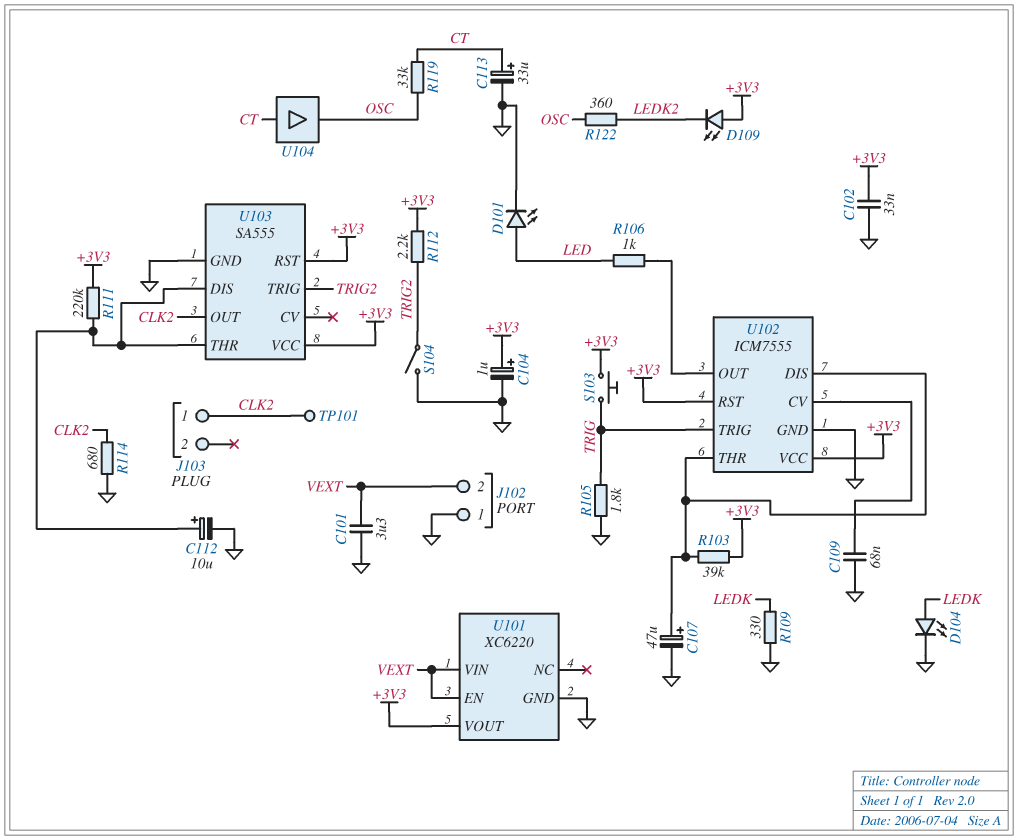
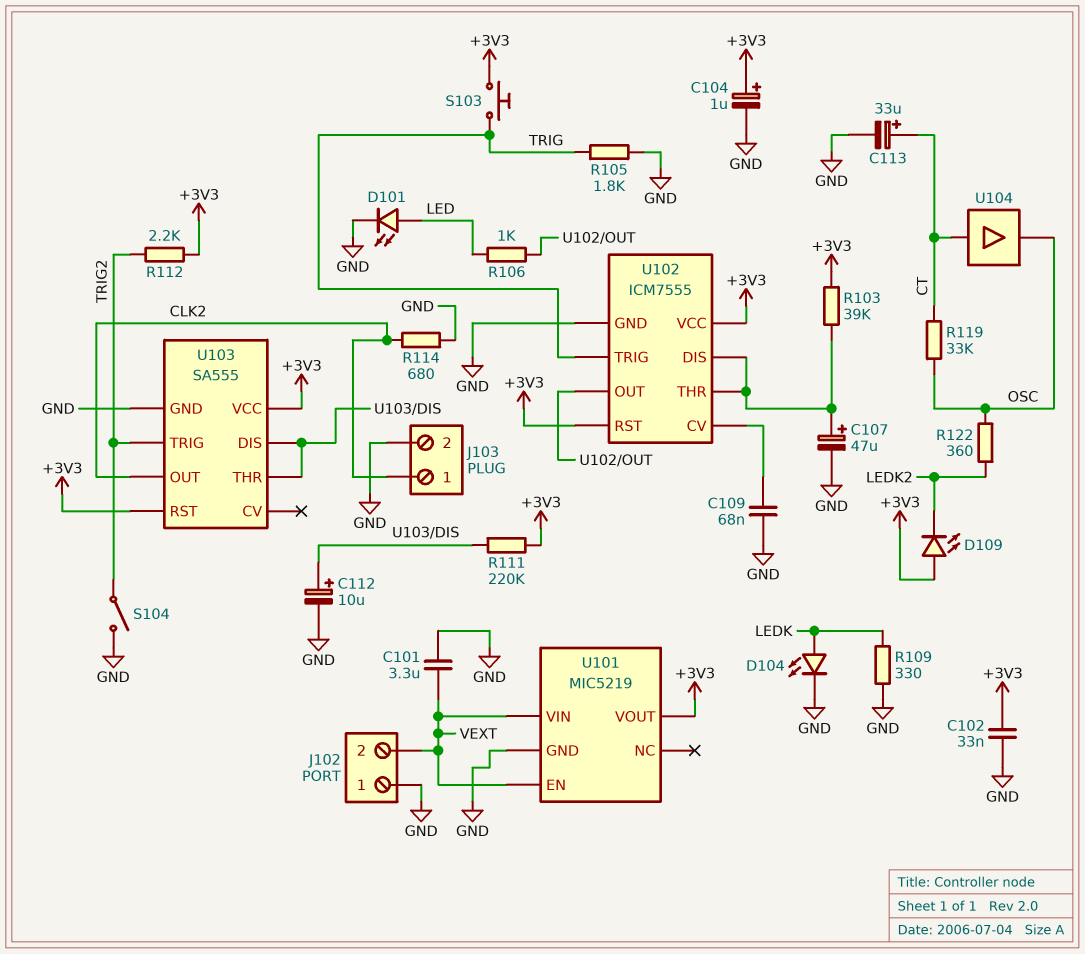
J103 pin 2: none -> GND
TP101: test point (CLK2) -> none
U101: XC6220 -> MIC5219

